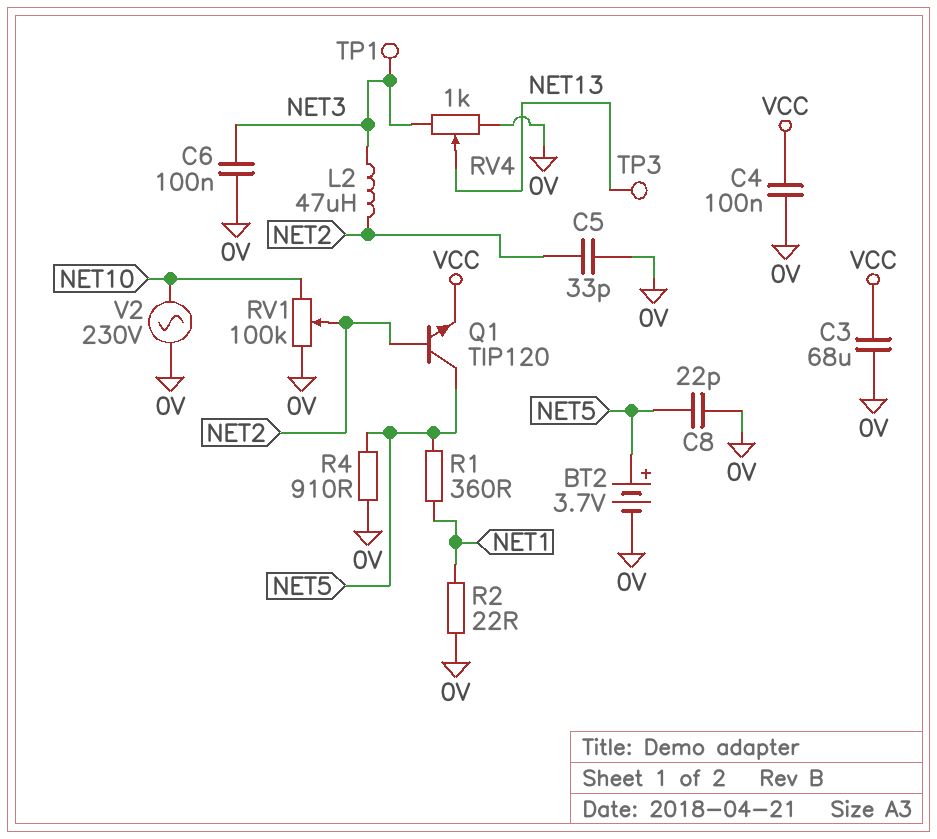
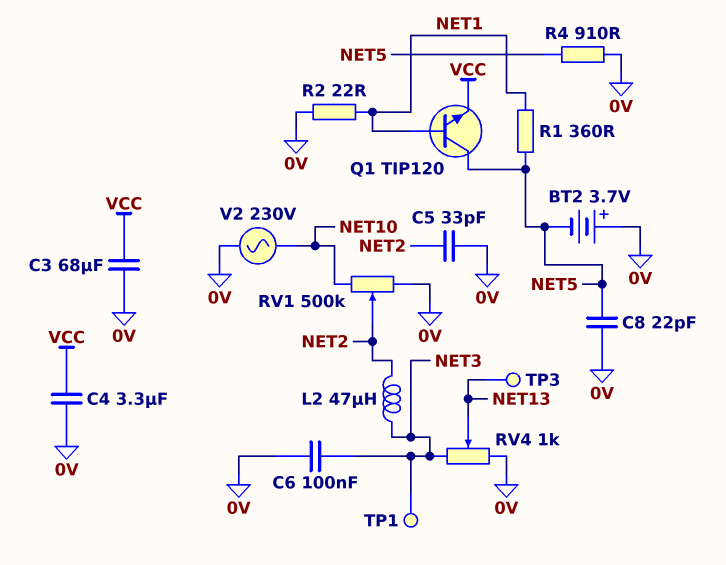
BT2: 3.7V (plus NET5, minus 0V) -> 3.7V (plus 0V, minus NET5)
C4: 100nF (0V, VCC) -> 3.3uF (0V, VCC)
Q1: NPN TIP120 (B NET2, C NET5, E VCC) -> NPN TIP120 (B NET1, C NET5, E VCC)
RV1: 100k (0V, NET10, wiper NET2) -> 500k (0V, NET10, wiper NET2)

